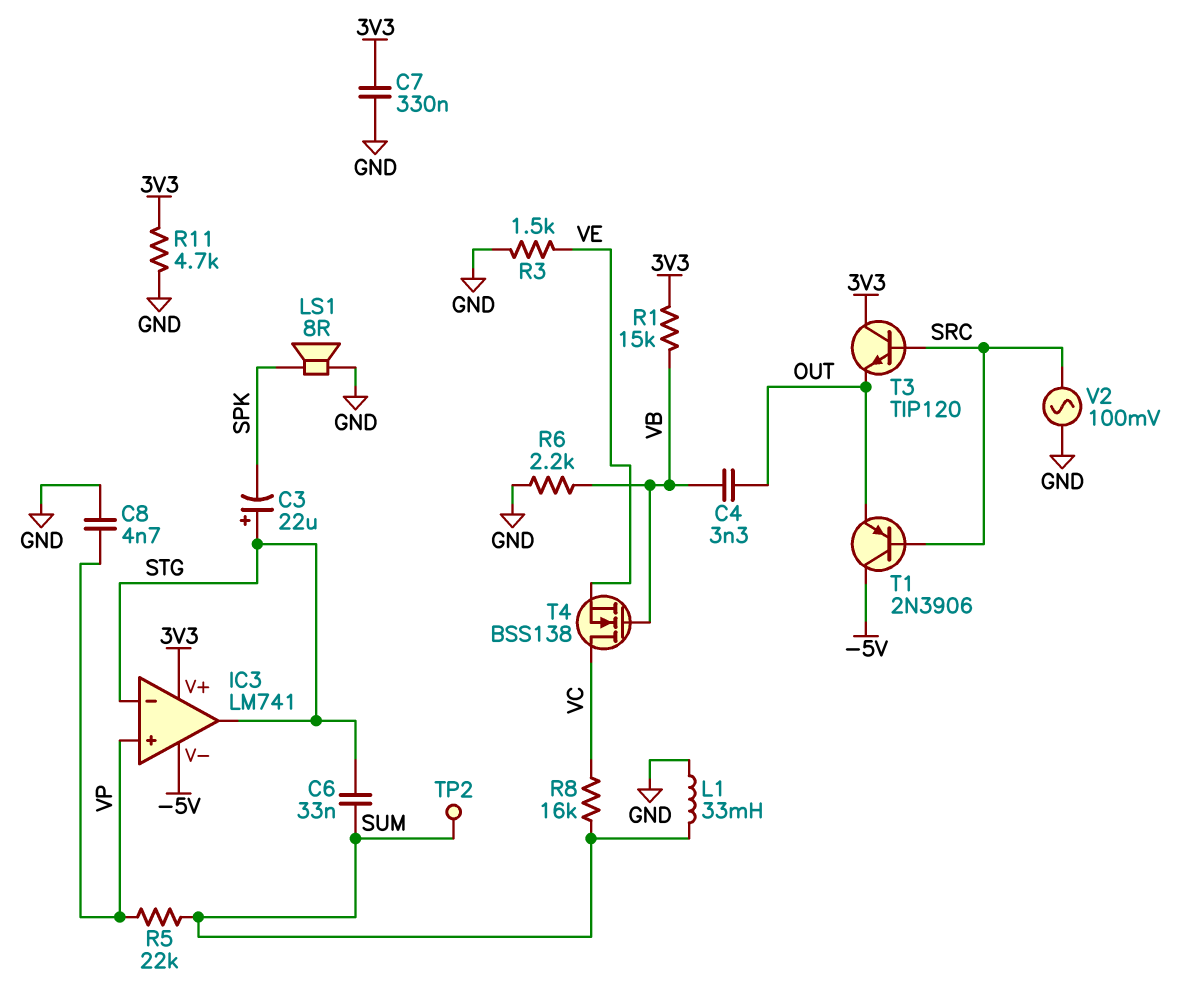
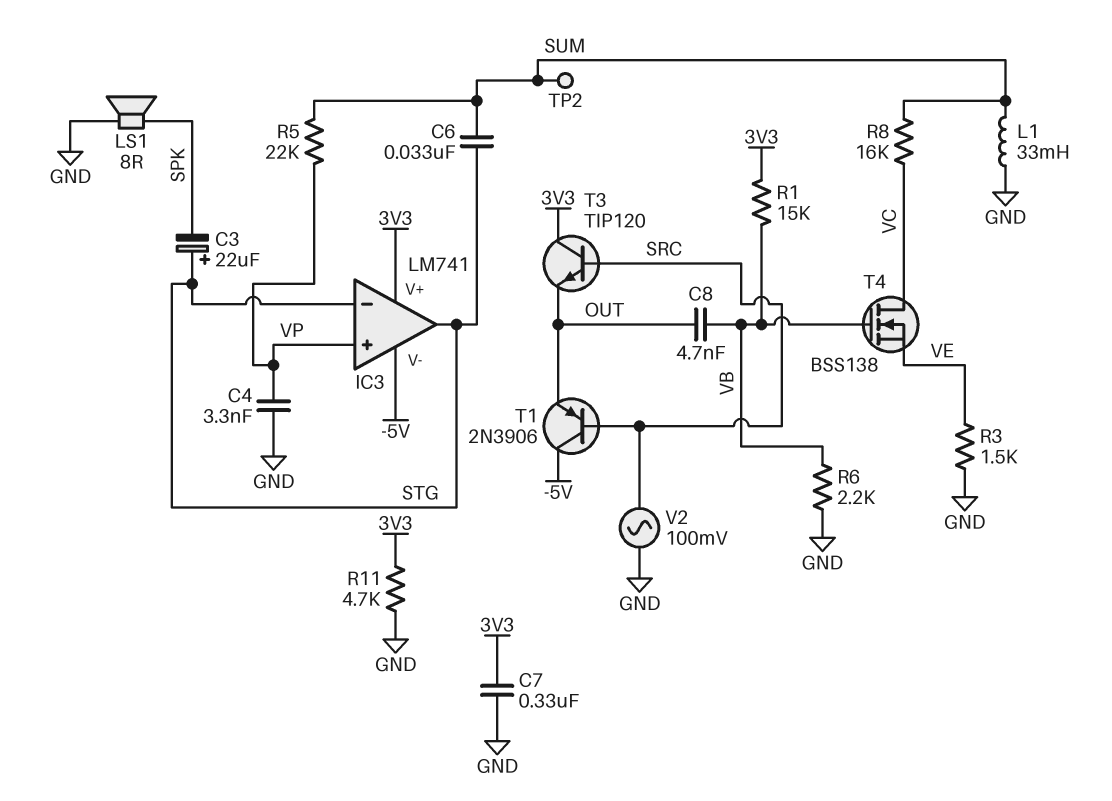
C4: 3.3nF (OUT, VB) -> 3.3nF (GND, VP)
C8: 4.7nF (GND, VP) -> 4.7nF (OUT, VB)

